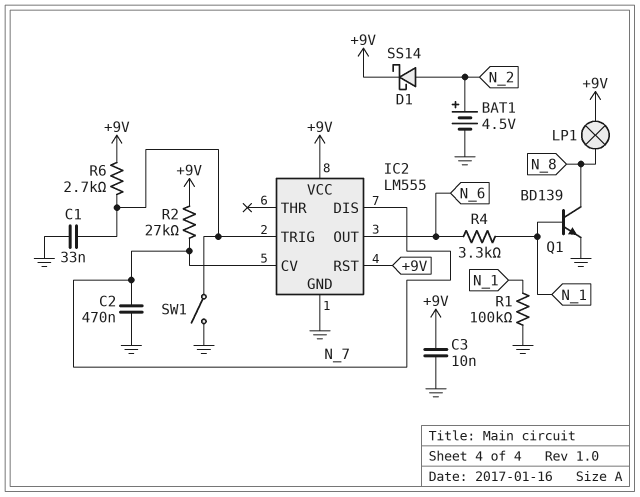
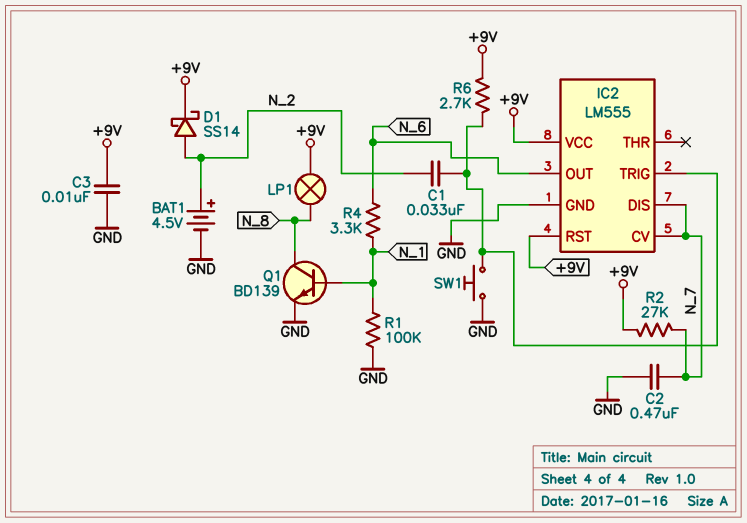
C1: 33nF (GND, IC2/TRIG) -> 33nF (IC2/TRIG, N_2)
SW1: switch (GND, IC2/TRIG) -> button (GND, IC2/TRIG)

